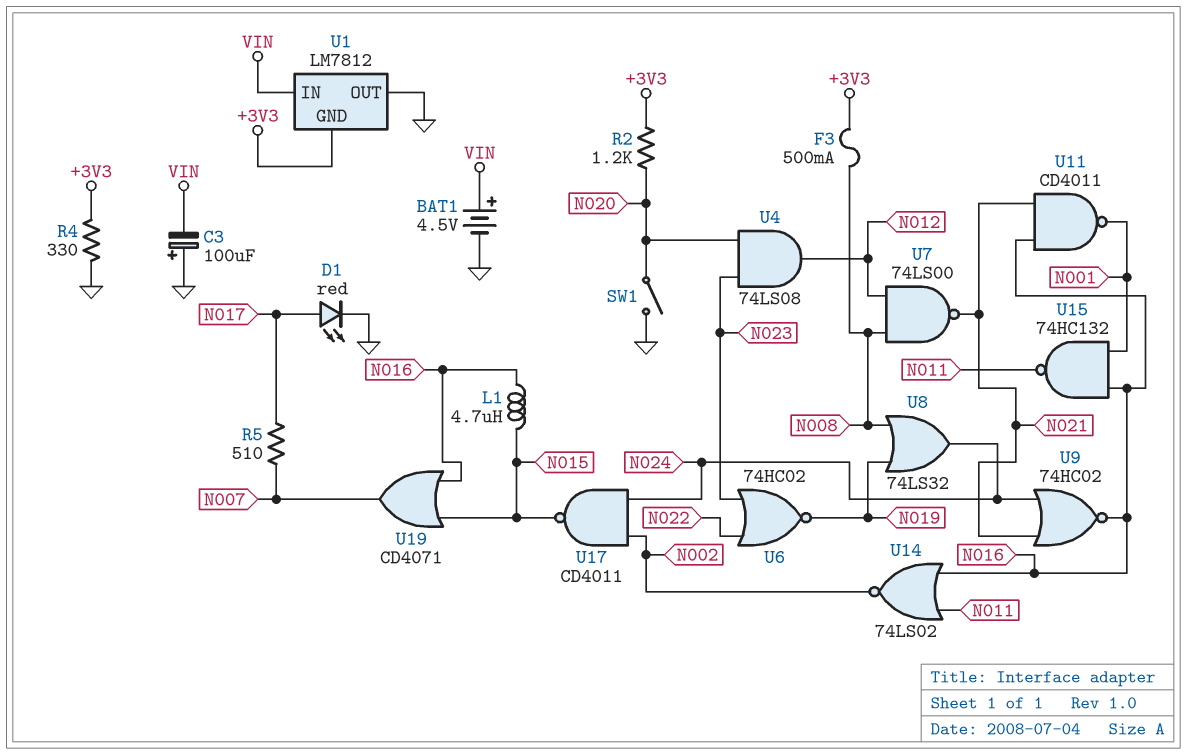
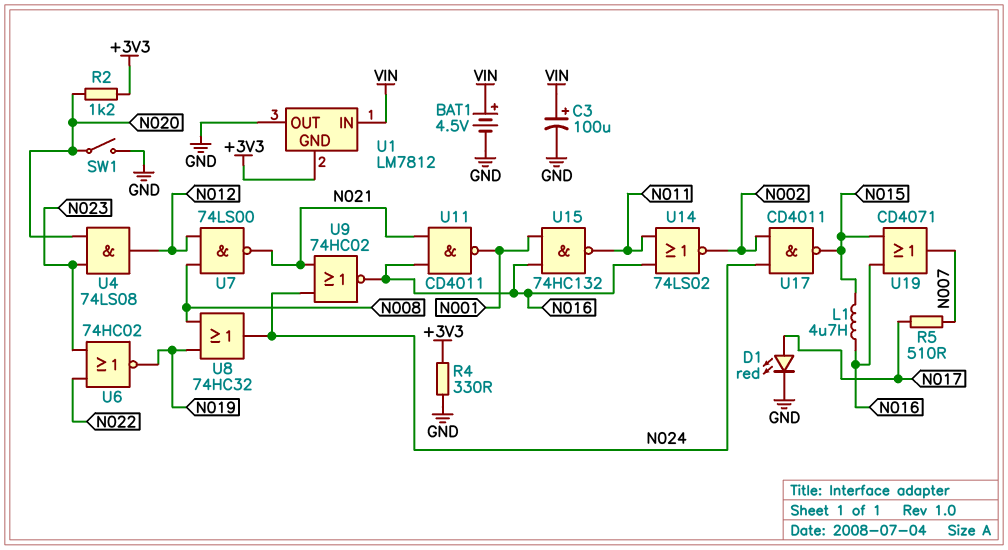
C3: 100uF (plus GND, minus VIN) -> 100uF (plus VIN, minus GND)
F3: 500mA (+3V3, N008) -> none
U8: OR 74LS32 (in N008, in N019, out N024) -> OR 74HC32 (in N008, in N019, out N024)

